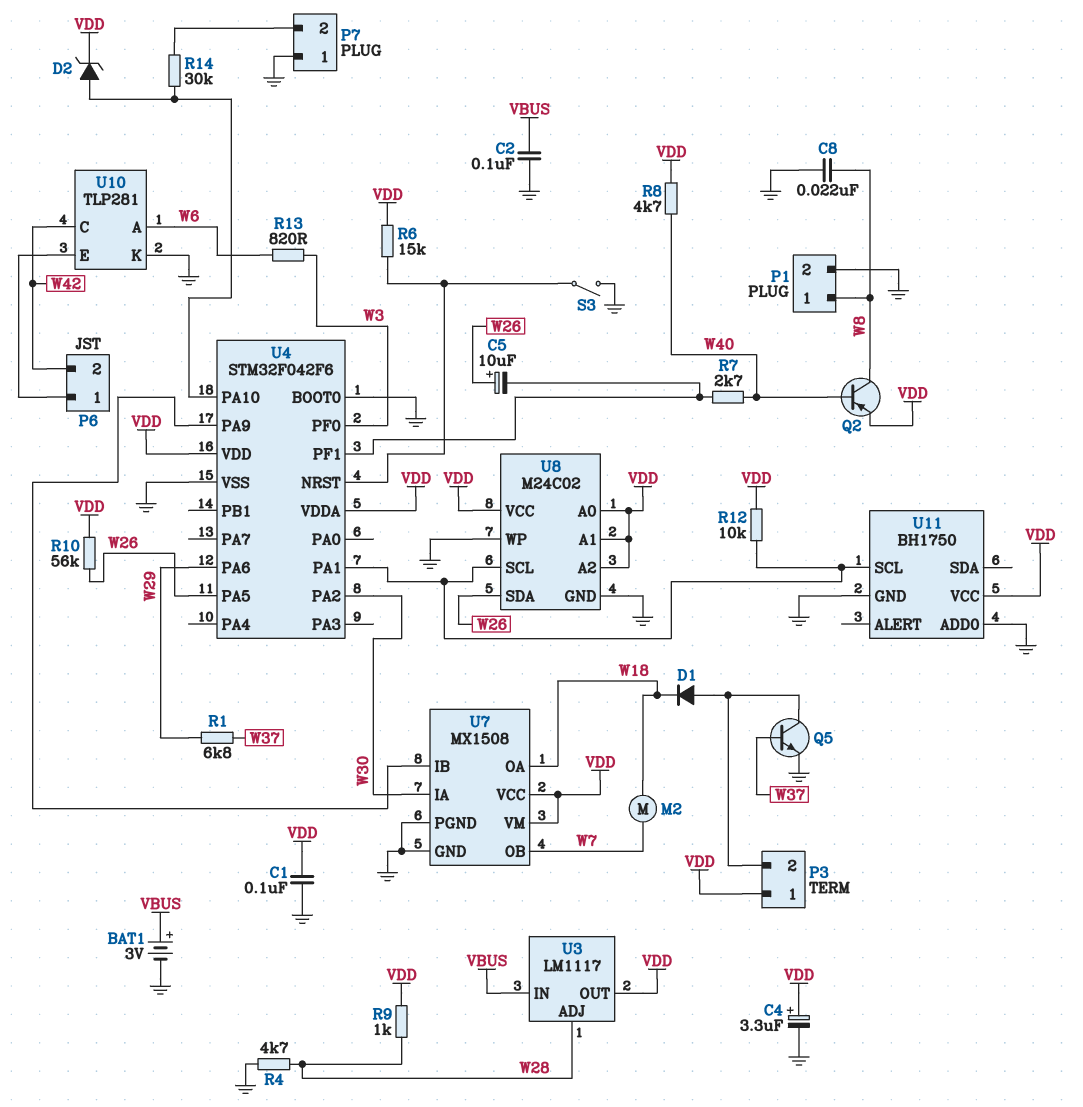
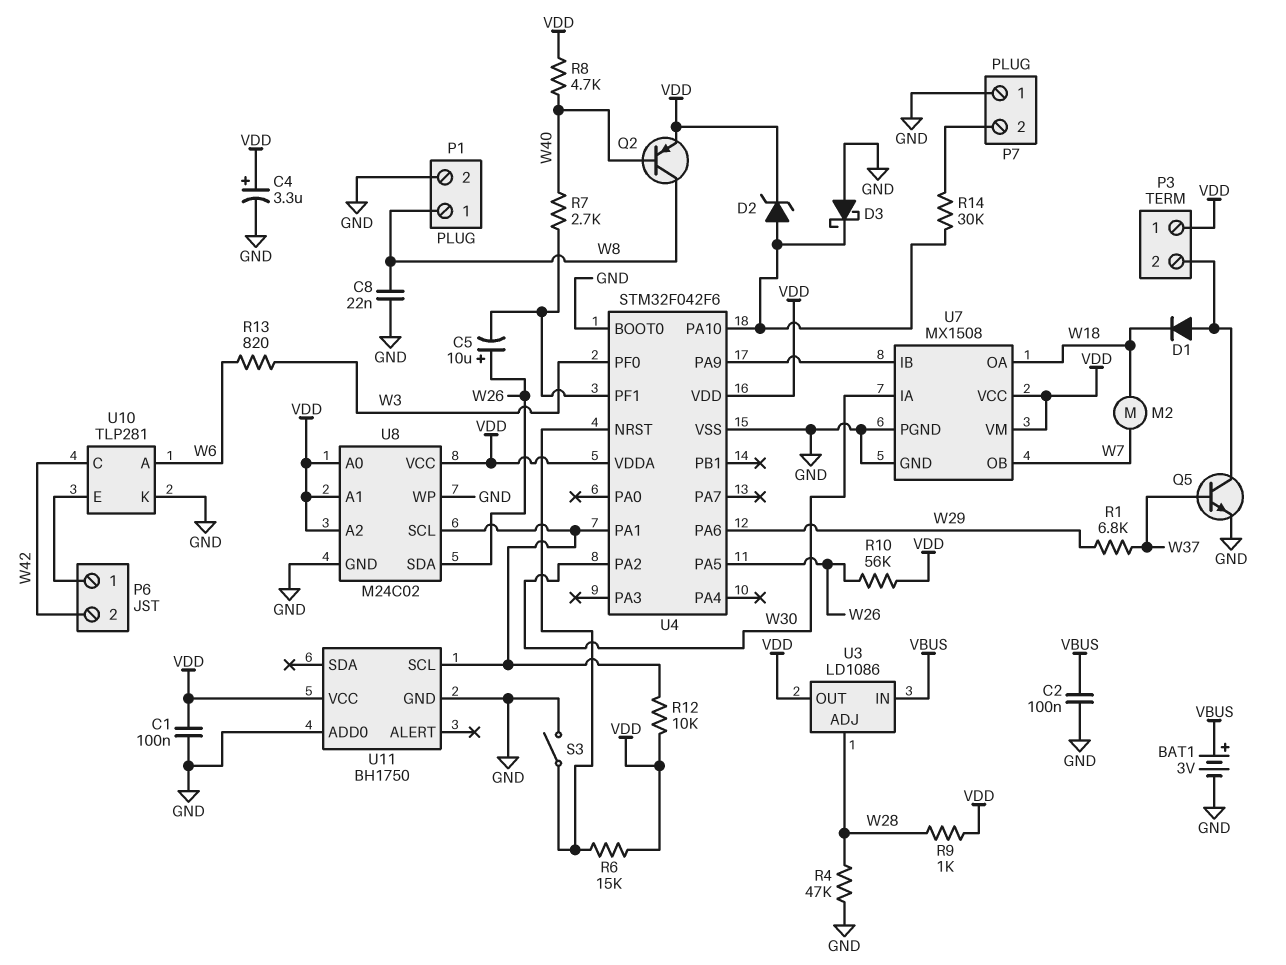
D3: none -> schottky (A GND, K U4/PA10)
R4: 4.7k (GND, W28) -> 47k (GND, W28)
U3: LM1117 -> LD1086

